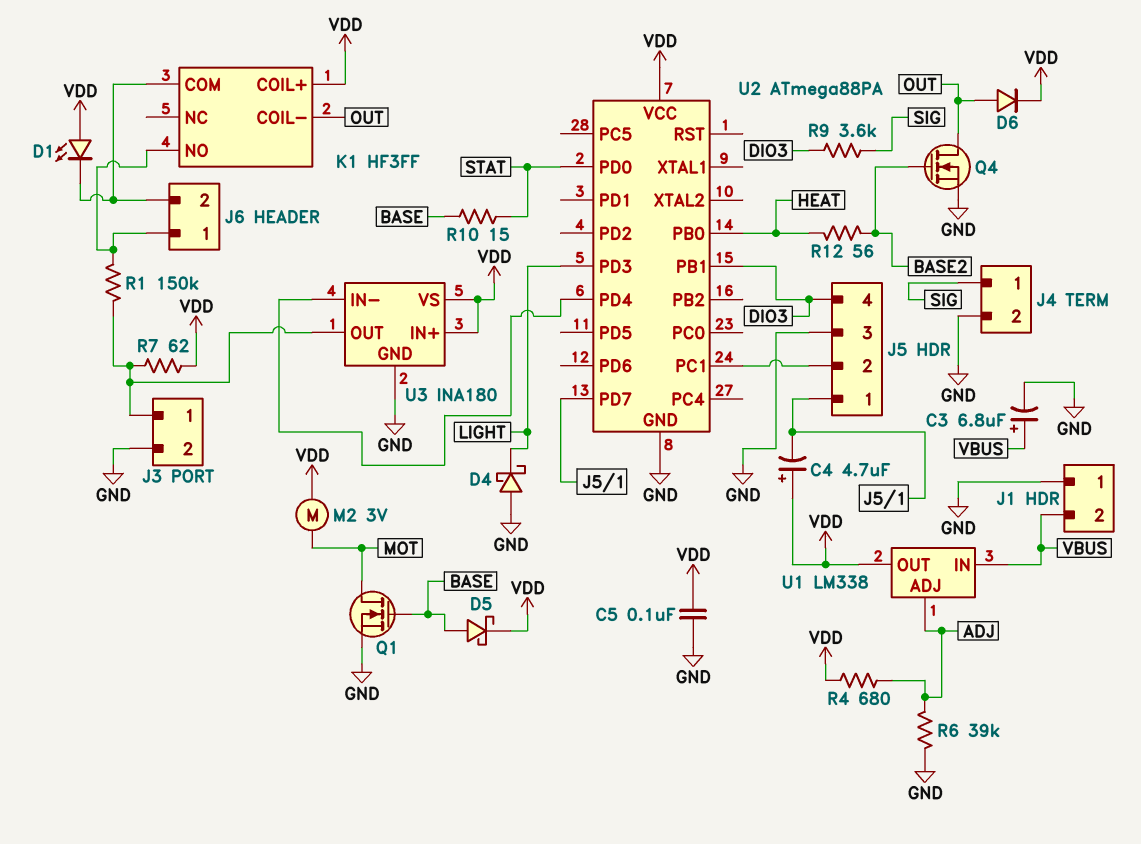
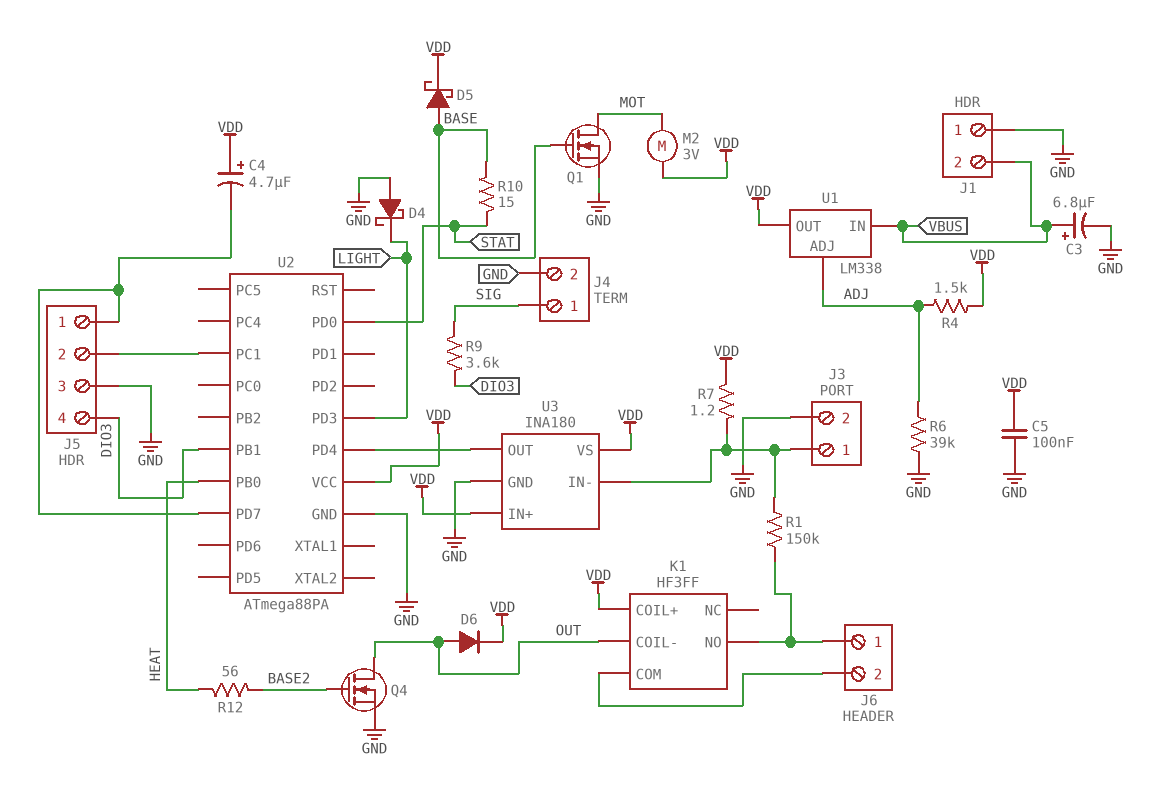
D1: LED (A VDD, K J6/2) -> none
R4: 680 (ADJ, VDD) -> 1.5k (ADJ, VDD)
R7: 62 (J3/1, VDD) -> 1.2 (J3/1, VDD)
U3 pin IN-: U2/PD4 -> J3/1
U3 pin OUT: J3/1 -> U2/PD4

